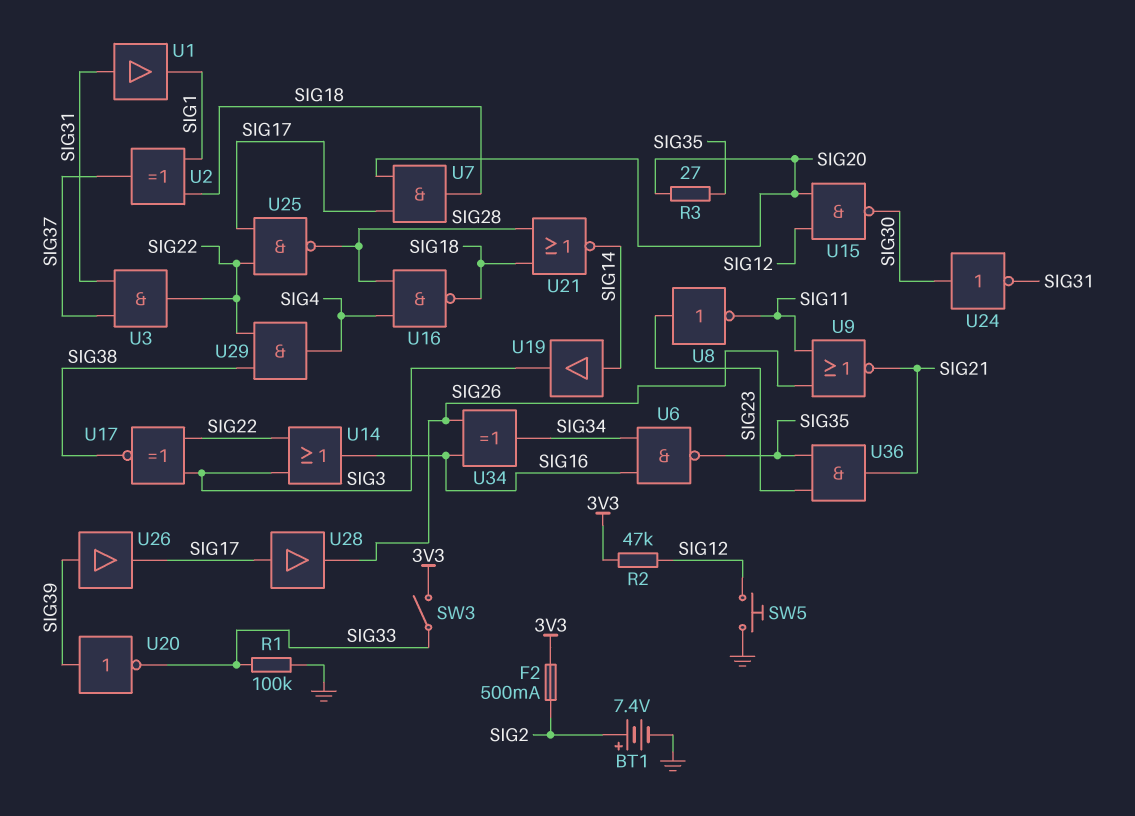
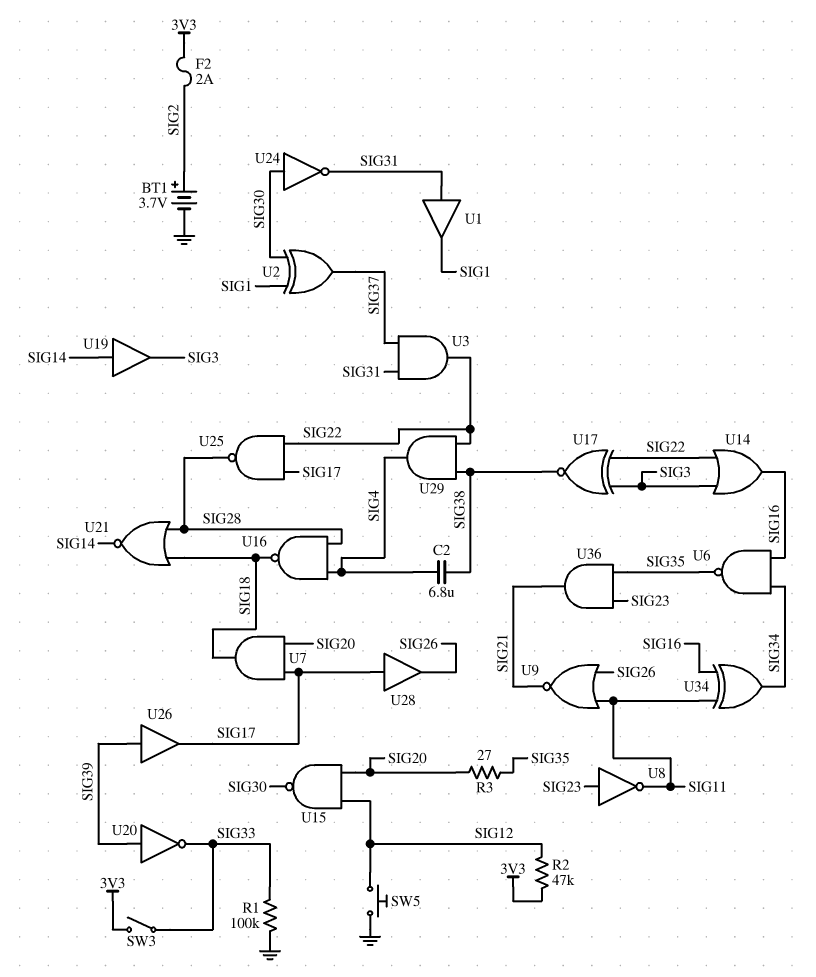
BT1: 7.4V (plus SIG2, minus GND) -> 3.7V (plus SIG2, minus GND)
C2: none -> 6.8uF (SIG4, SIG38)
F2: 500mA (3V3, SIG2) -> 2A (3V3, SIG2)
U2: XOR (in SIG1, in SIG18, out SIG37) -> XOR (in SIG1, in SIG30, out SIG37)
U34: XOR (in SIG16, in SIG26, out SIG34) -> XOR (in SIG11, in SIG16, out SIG34)

